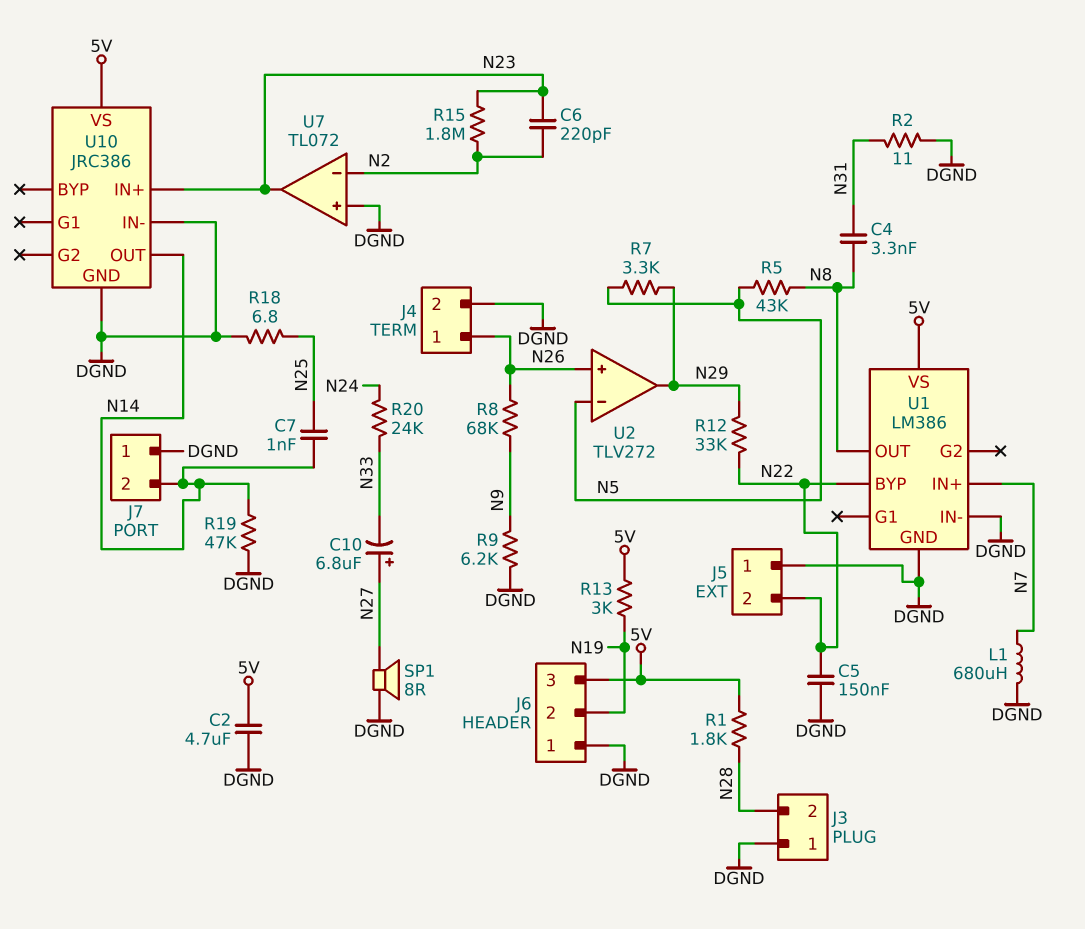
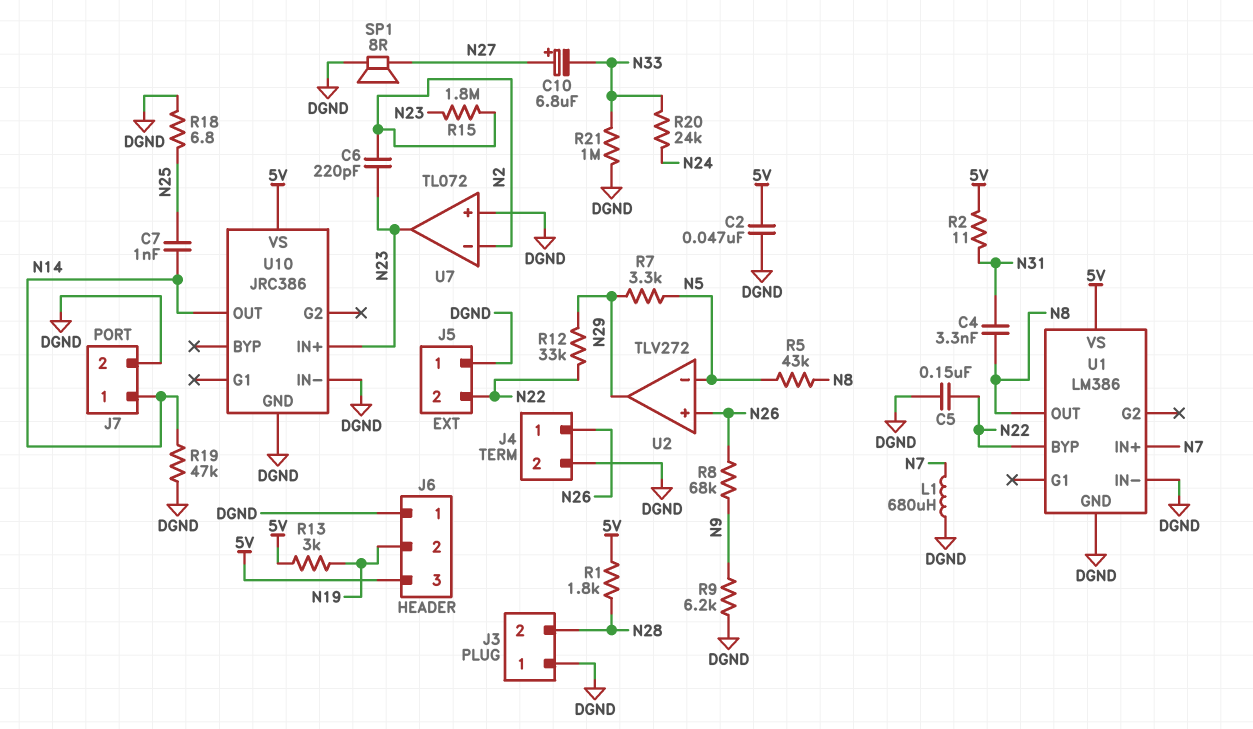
C2: 4.7uF (5V, DGND) -> 47nF (5V, DGND)
J7 pin 1: DGND -> N14
J7 pin 2: N14 -> DGND
R2: 11 (DGND, N31) -> 11 (5V, N31)
R21: none -> 1M (DGND, N33)

